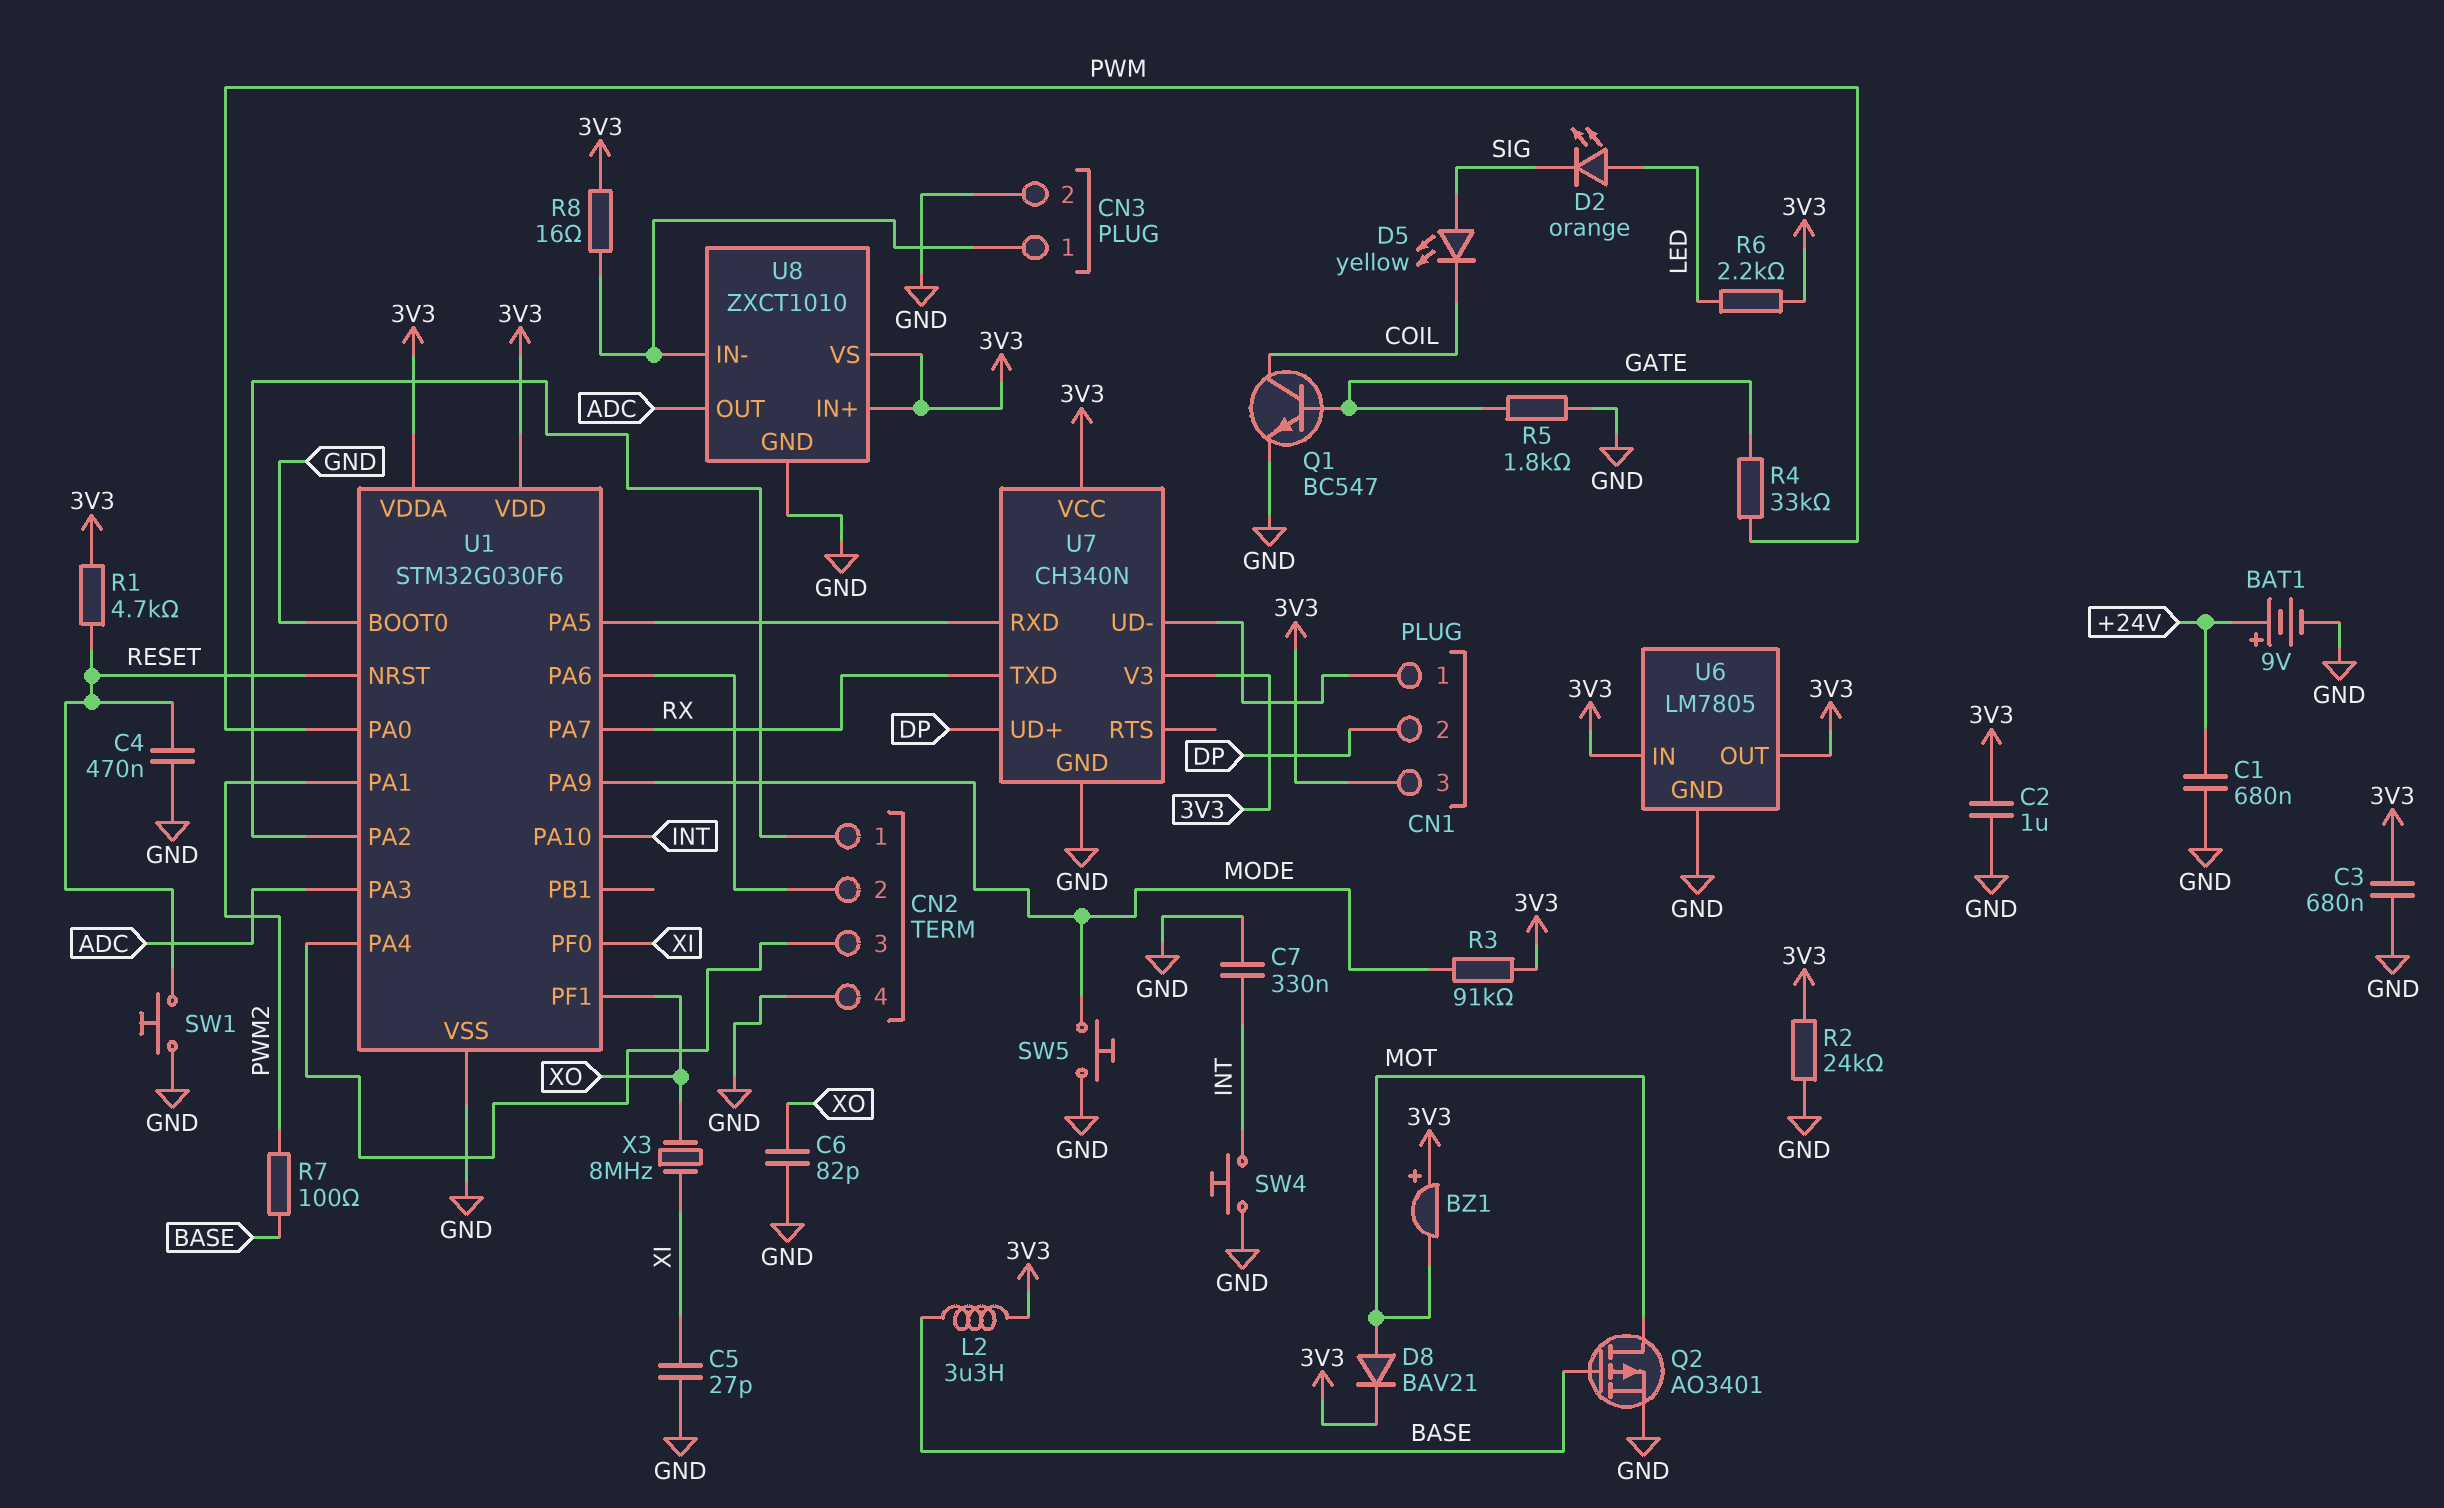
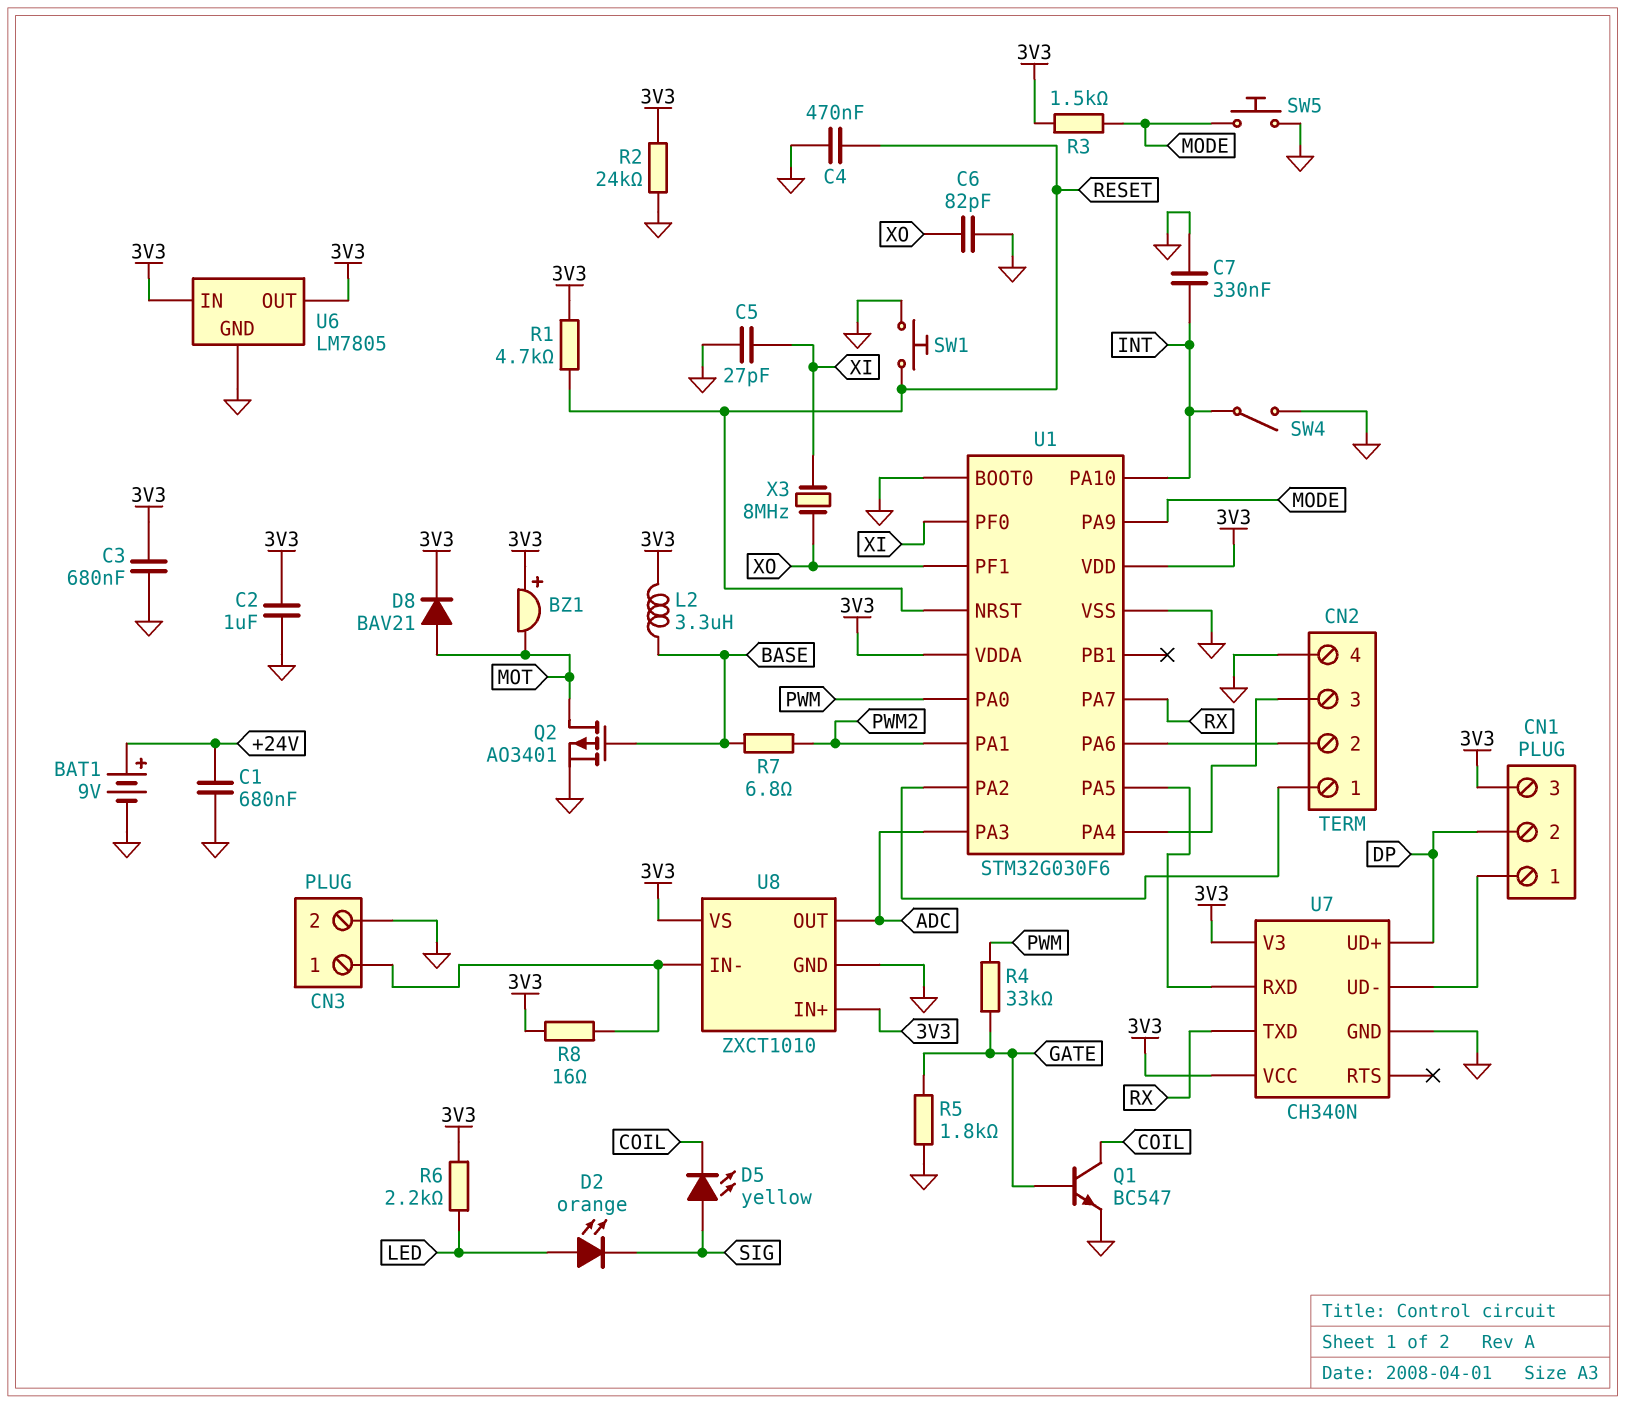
R3: 91k (3V3, MODE) -> 1.5k (3V3, MODE)
R7: 100 (BASE, PWM2) -> 6.8 (BASE, PWM2)
SW4: button (GND, INT) -> switch (GND, INT)

